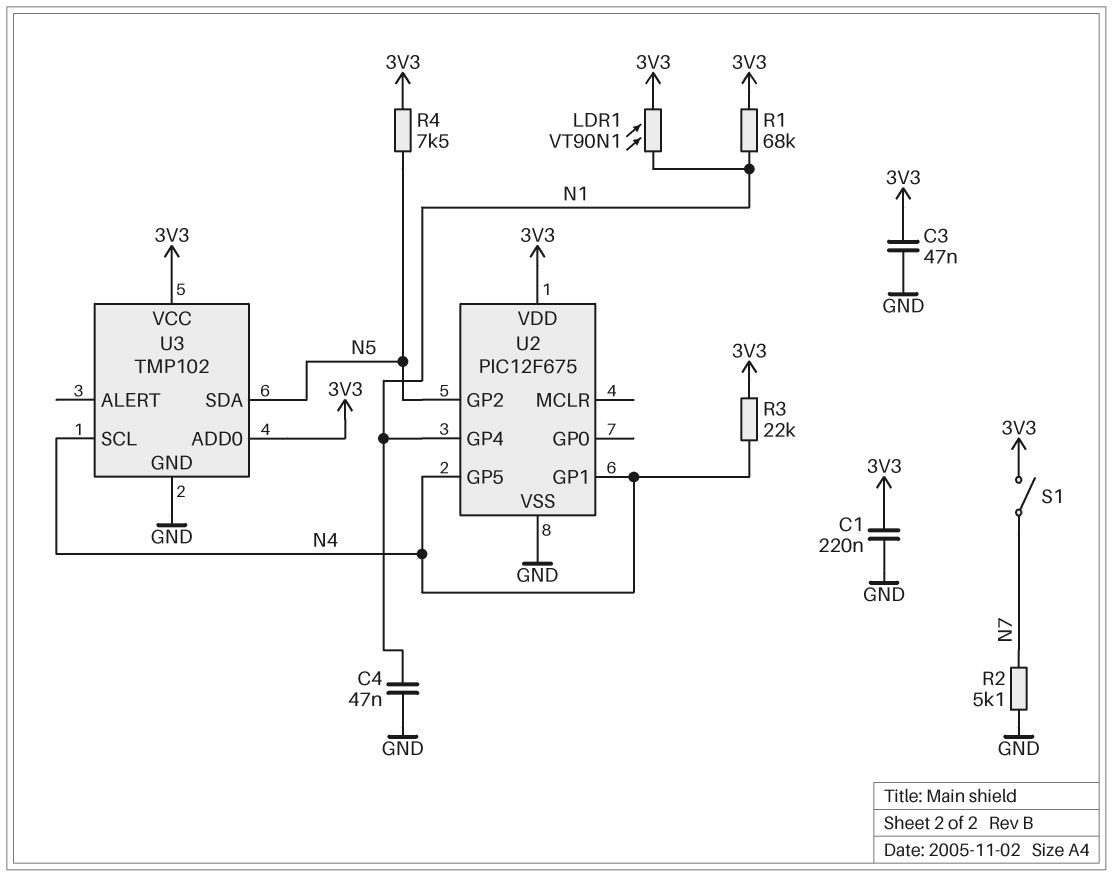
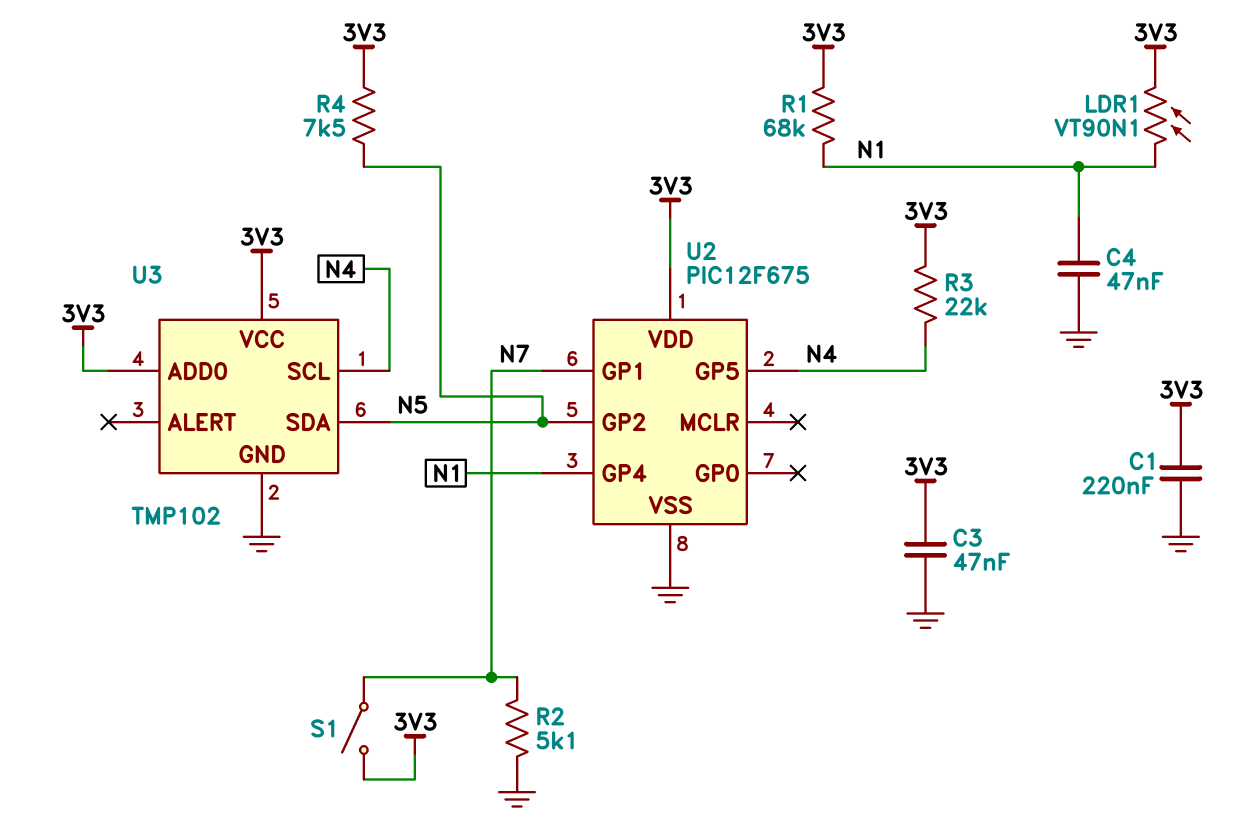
U2 pin GP1: N4 -> N7

